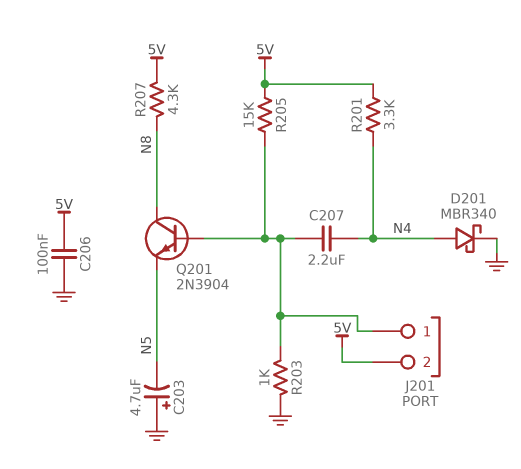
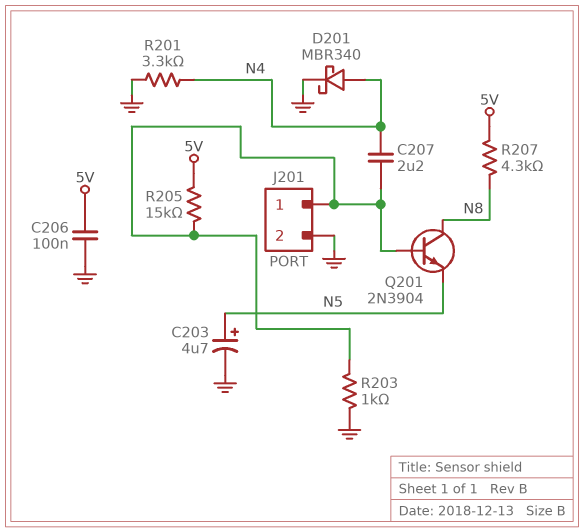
C203: 4.7uF (plus GND, minus N5) -> 4.7uF (plus N5, minus GND)
J201 pin 2: 5V -> GND
R201: 3.3k (5V, N4) -> 3.3k (GND, N4)

